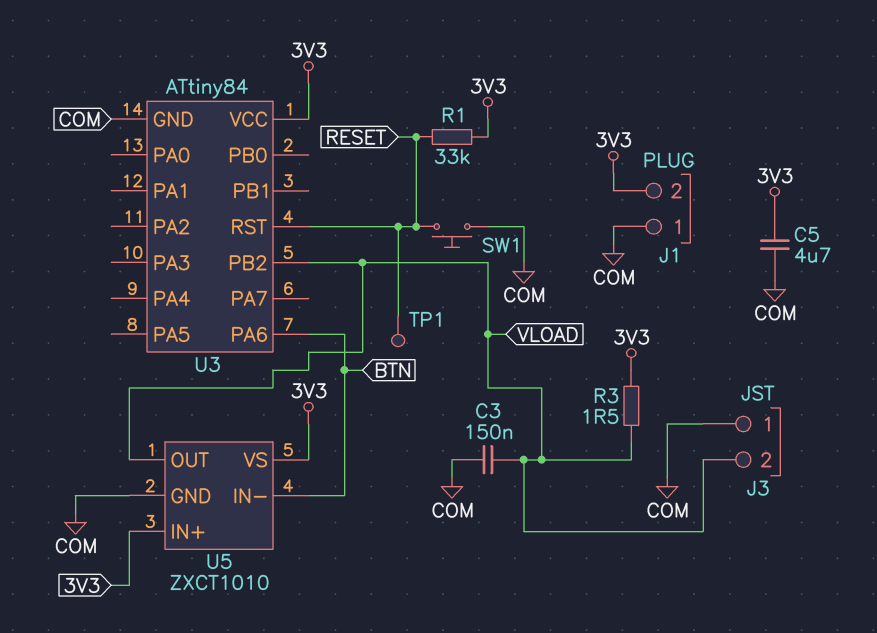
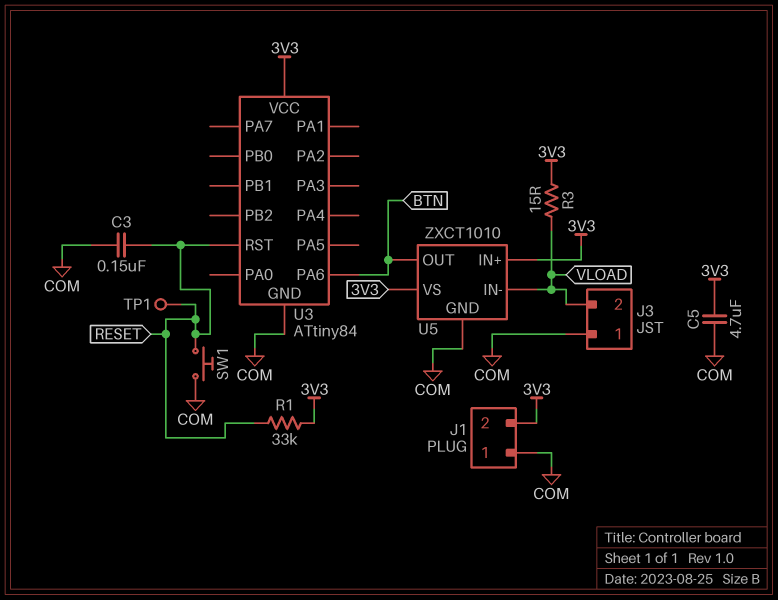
C3: 150nF (COM, VLOAD) -> 150nF (COM, RESET)
R3: 1.5 (3V3, VLOAD) -> 15 (3V3, VLOAD)
U3 pin PB2: VLOAD -> none
U5 pin IN-: BTN -> VLOAD
U5 pin OUT: VLOAD -> BTN

